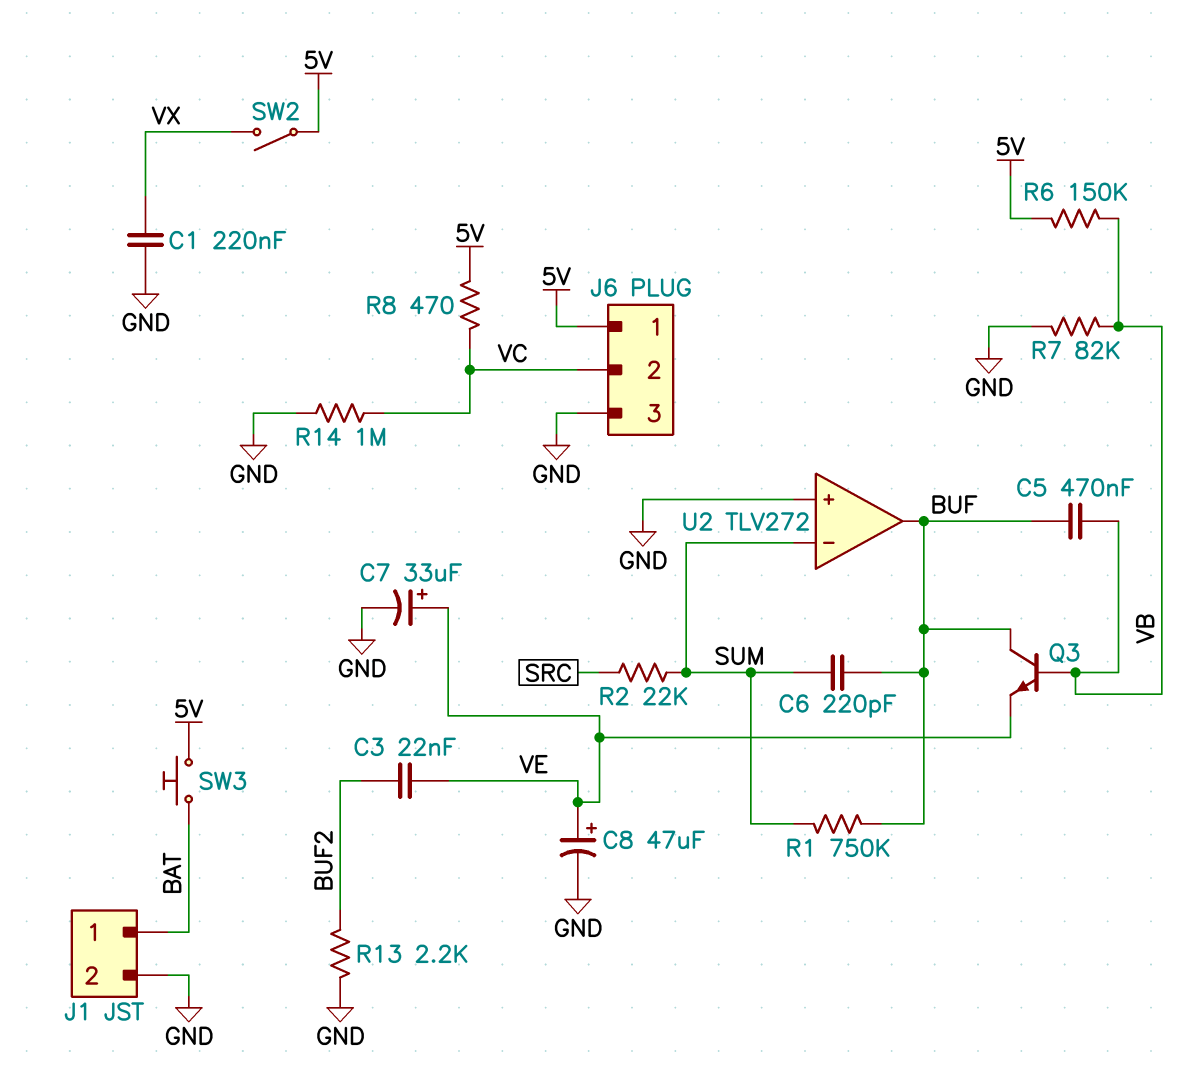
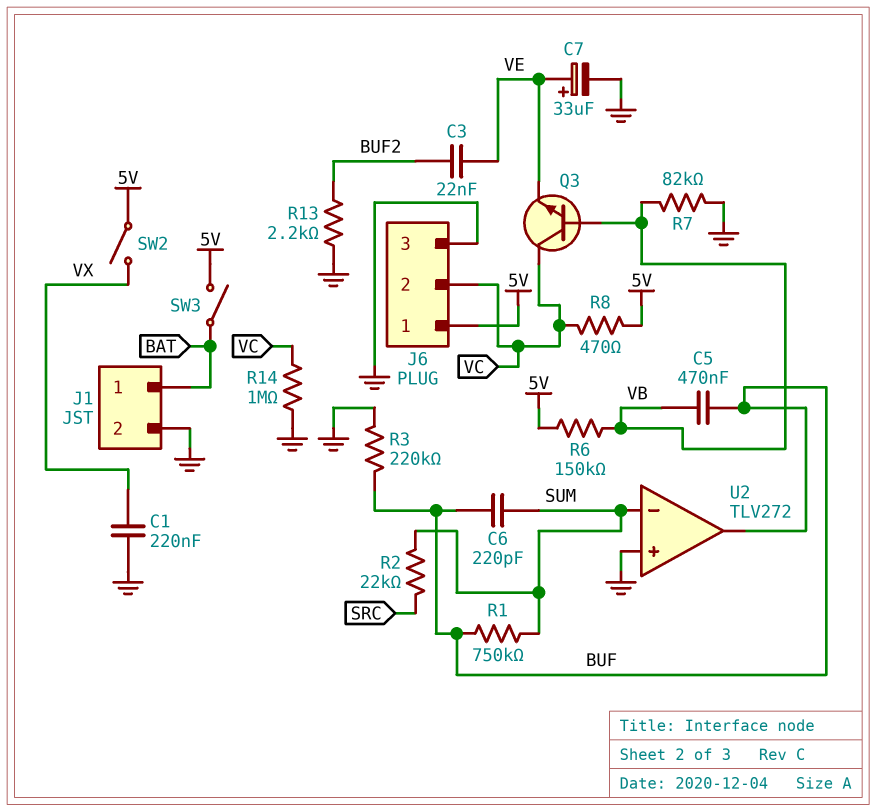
C8: 47uF (plus VE, minus GND) -> none
Q3: NPN (B VB, C BUF, E VE) -> NPN (B VB, C VC, E VE)
R3: none -> 220k (BUF, GND)
SW3: button (5V, BAT) -> switch (5V, BAT)

